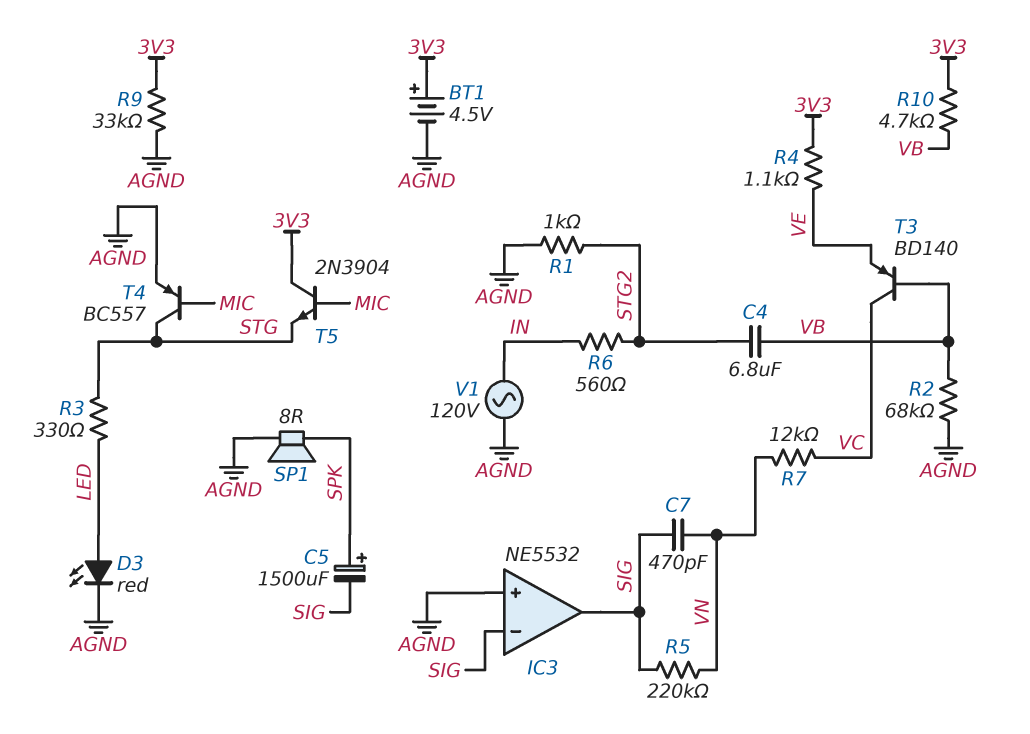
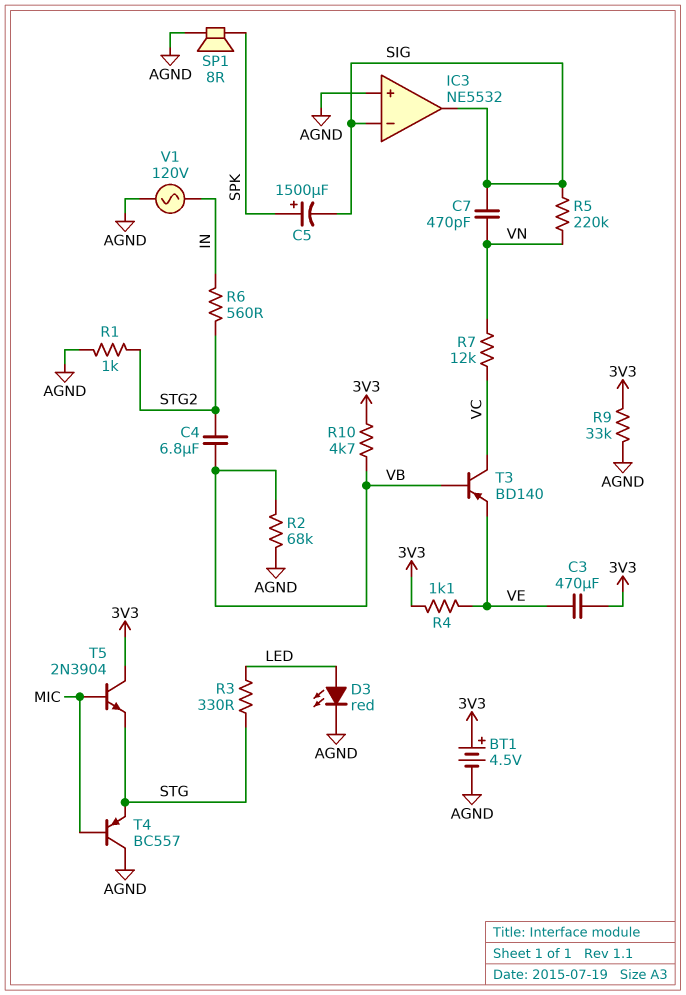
C3: none -> 470uF (3V3, VE)
T4: PNP BC557 (B MIC, C STG, E AGND) -> PNP BC557 (B MIC, C AGND, E STG)

